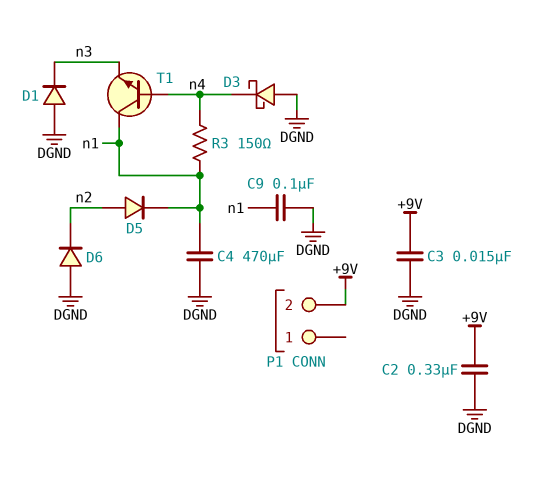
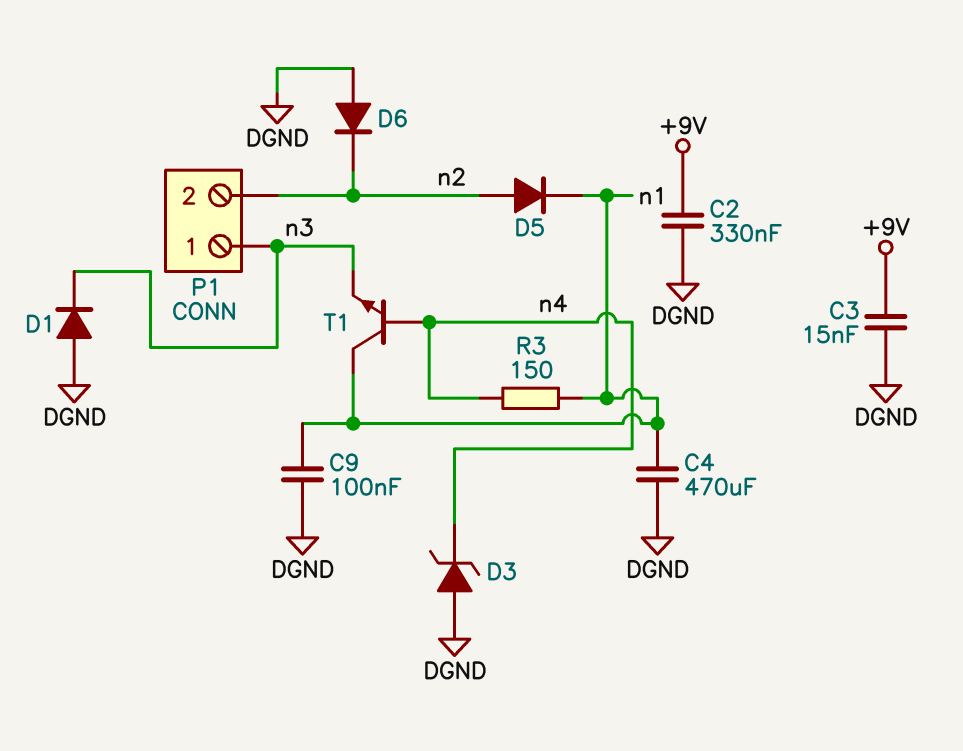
D3: schottky (A DGND, K n4) -> zener (A DGND, K n4)
P1 pin 1: none -> n3
P1 pin 2: +9V -> n2

